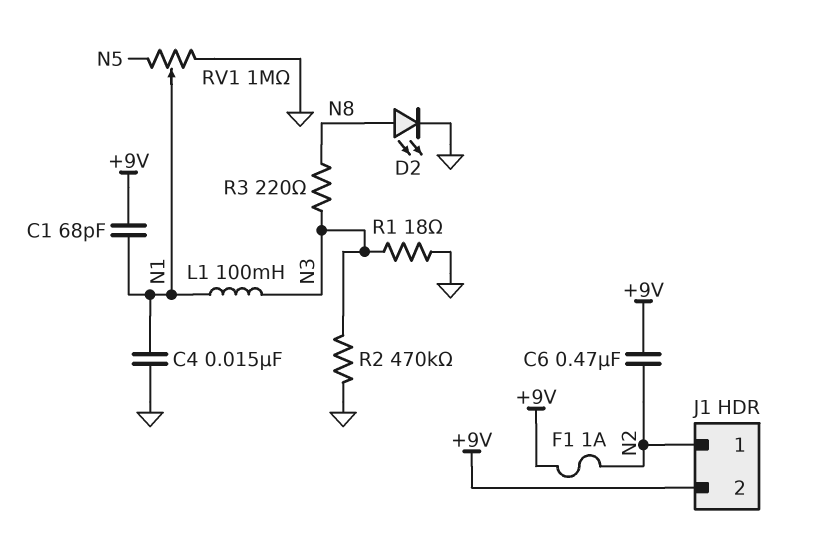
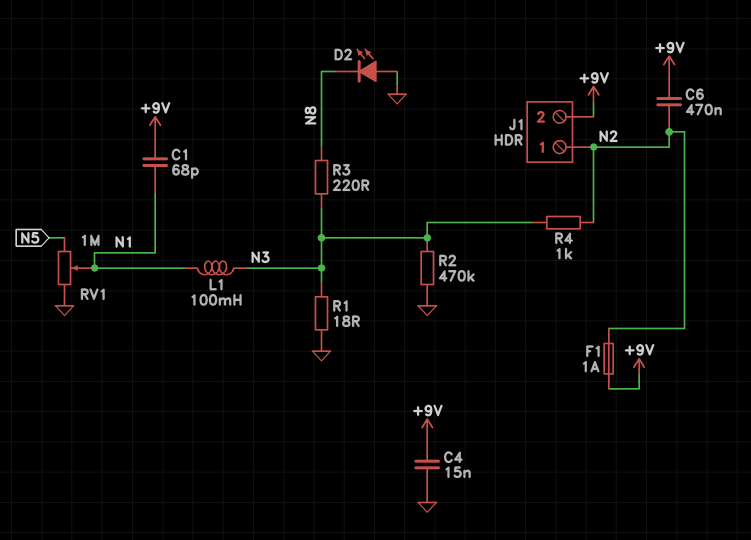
C4: 15nF (GND, N1) -> 15nF (+9V, GND)
D2: LED (A N8, K GND) -> LED (A GND, K N8)
R4: none -> 1k (N2, N3)

